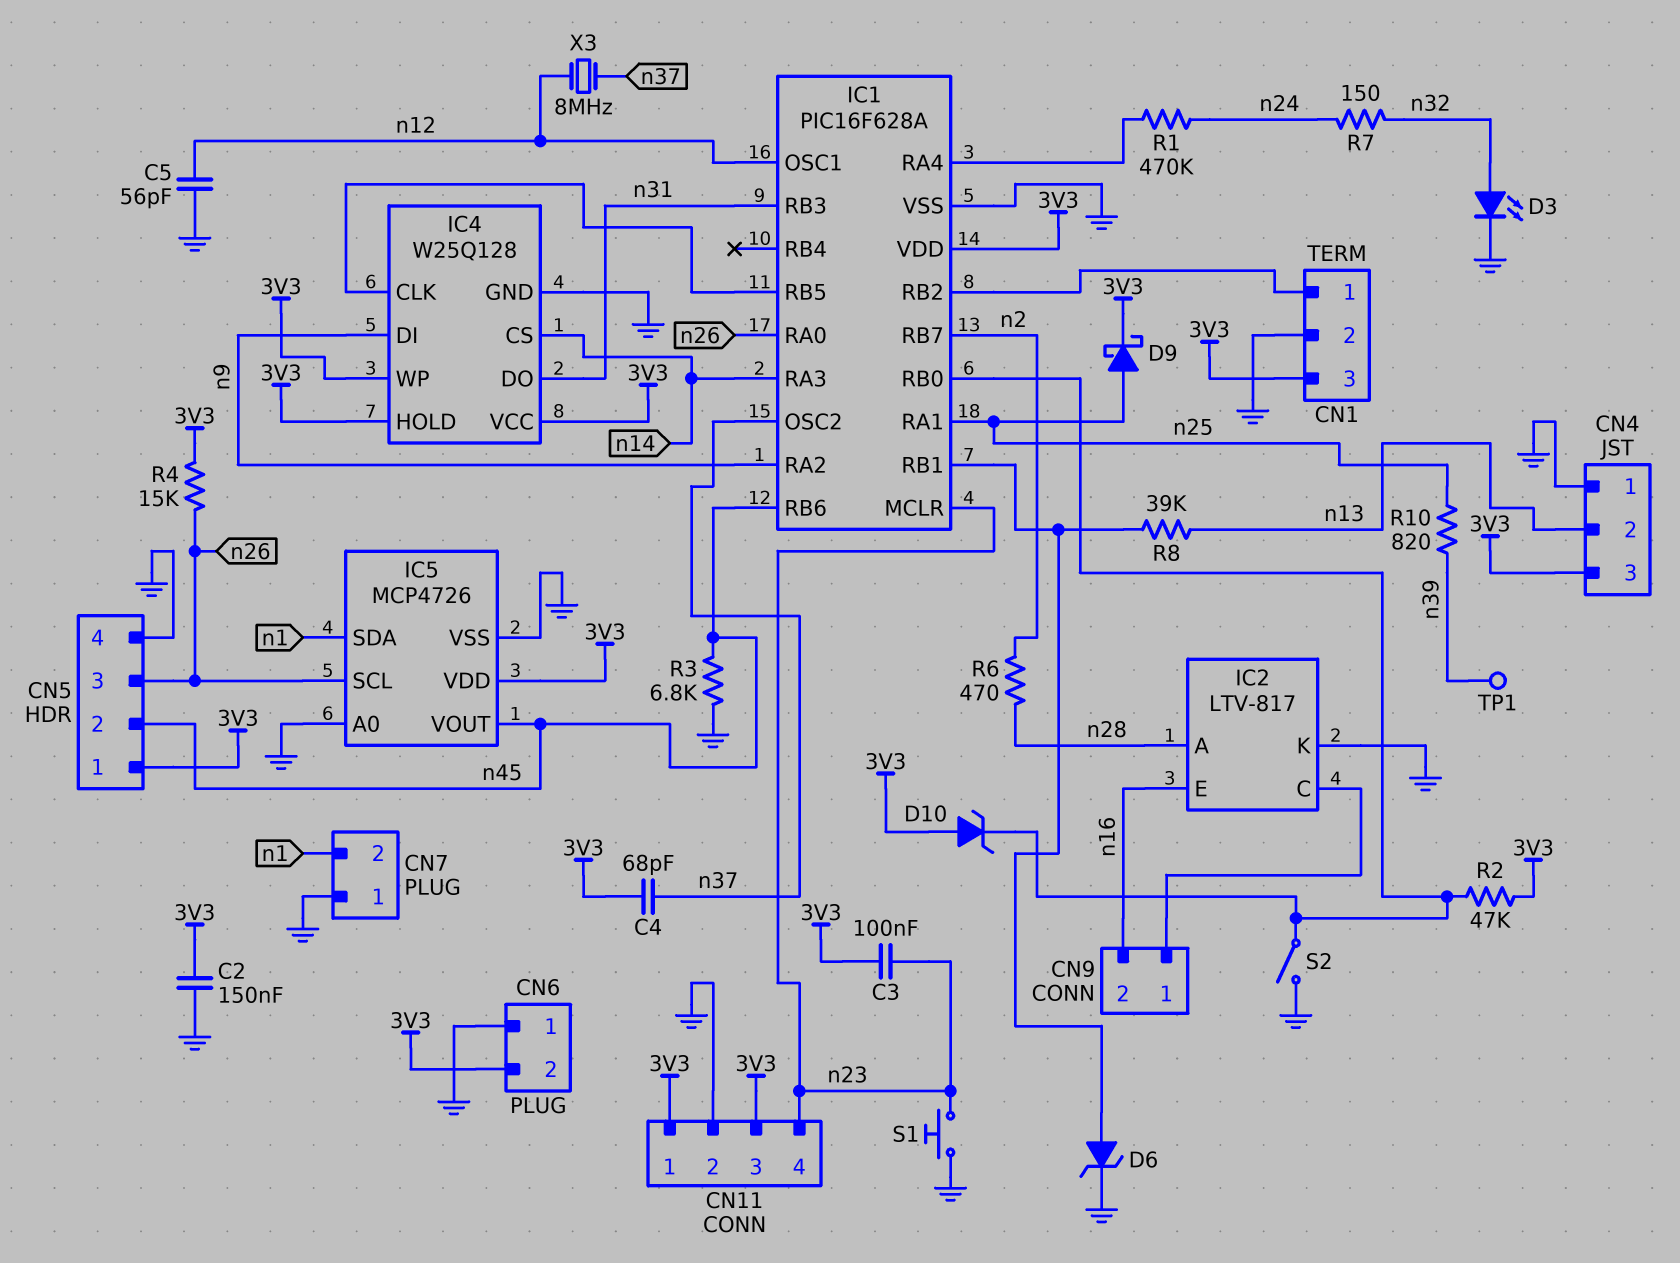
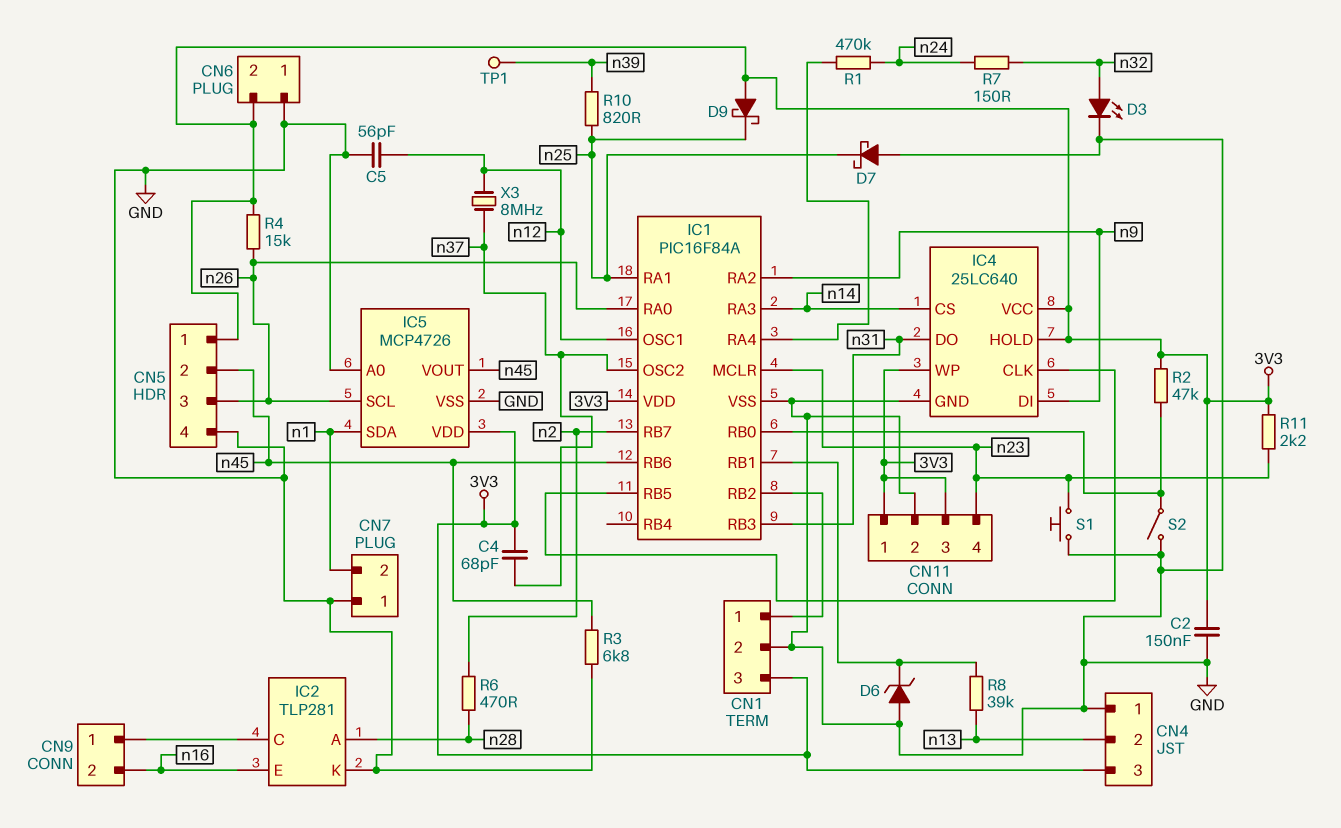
C3: 100nF (3V3, n23) -> none
D6: zener (A IC1/RB1, K GND) -> zener (A GND, K IC1/RB1)
D7: none -> schottky (A GND, K n25)
D9: schottky (A n25, K 3V3) -> schottky (A 3V3, K n25)
D10: zener (A 3V3, K IC1/RB0) -> none
IC1: PIC16F628A -> PIC16F84A
IC2: LTV-817 -> TLP281
IC4: W25Q128 -> 25LC640
R11: none -> 2.2k (3V3, n23)

